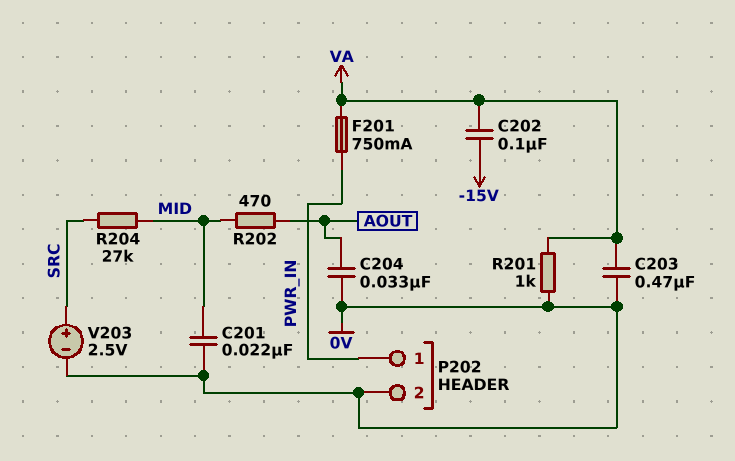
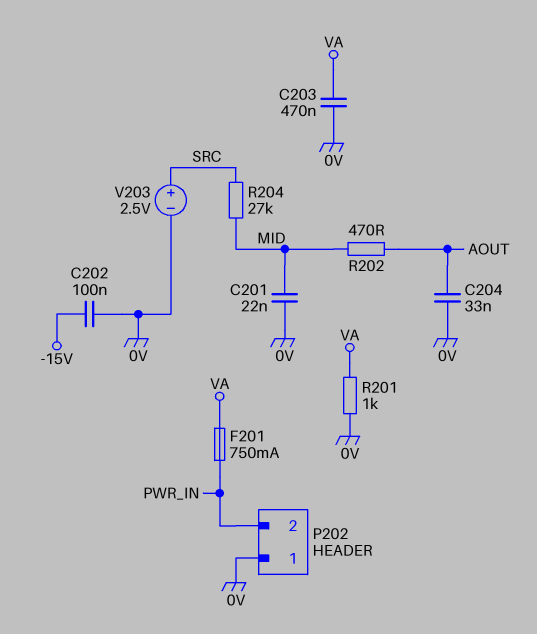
C202: 100nF (-15V, VA) -> 100nF (-15V, 0V)
P202 pin 1: PWR_IN -> 0V
P202 pin 2: 0V -> PWR_IN

